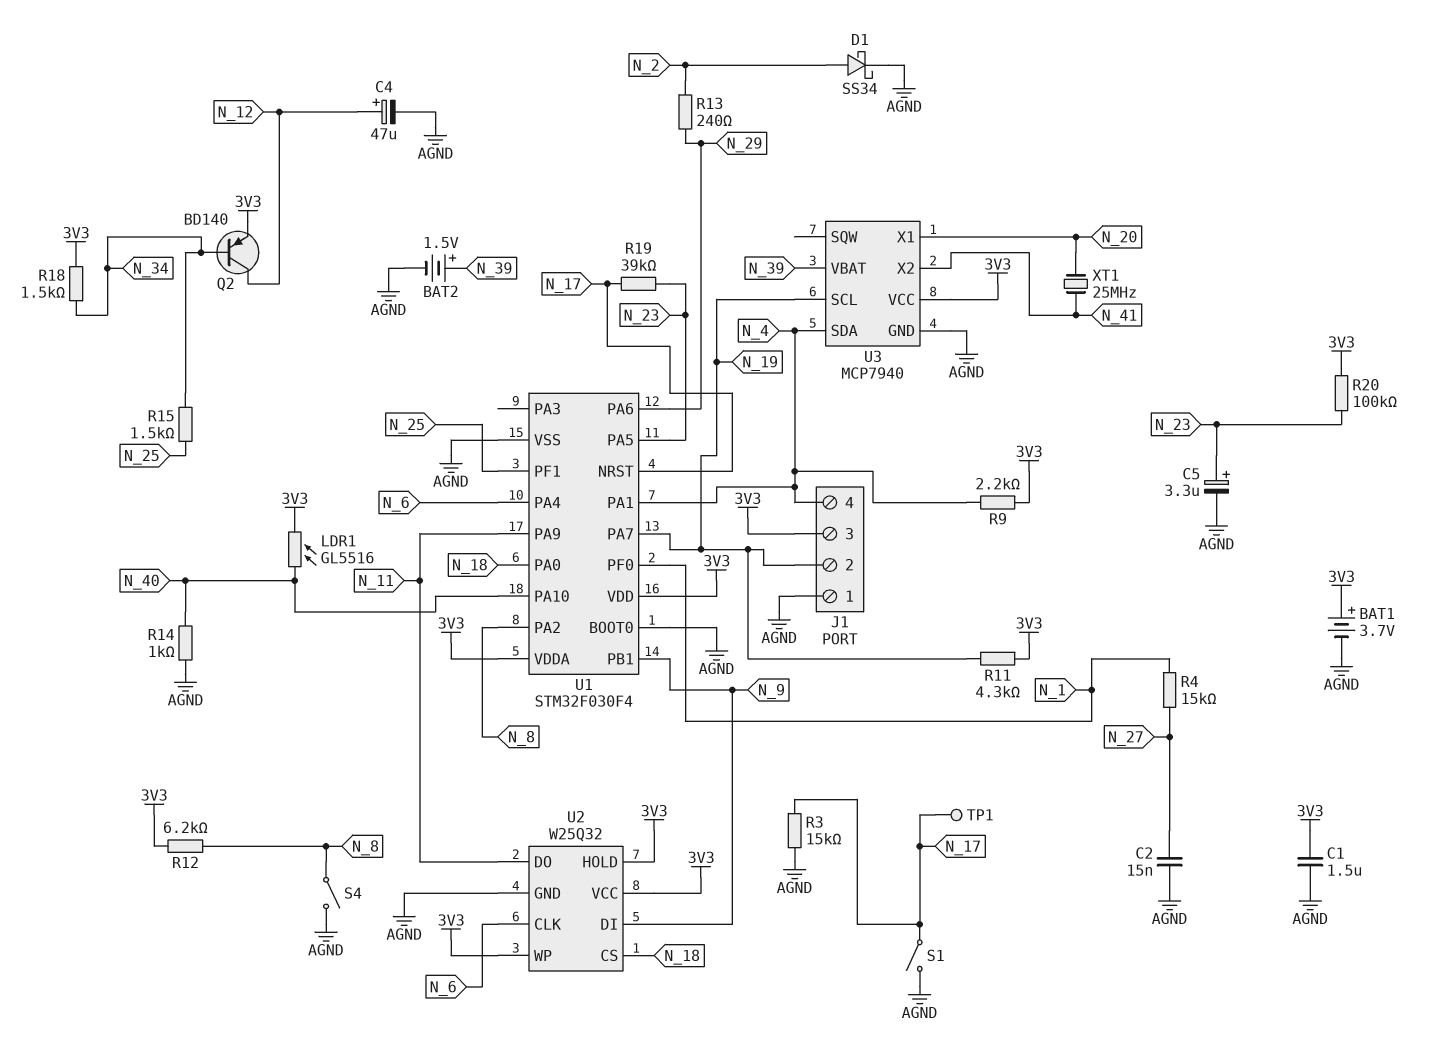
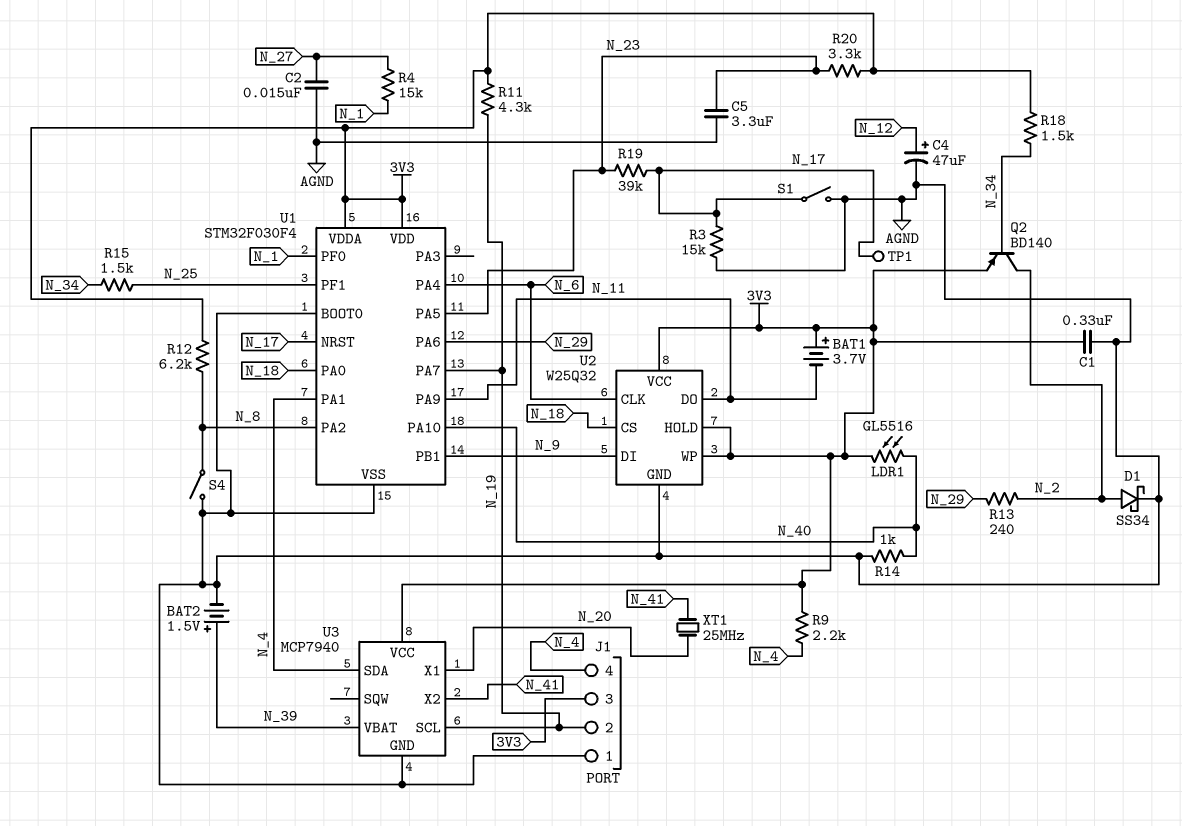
BAT1: 3.7V (plus 3V3, minus AGND) -> 3.7V (plus 3V3, minus N_11)
C1: 1.5uF (3V3, AGND) -> 330nF (3V3, AGND)
C5: 3.3uF (plus N_23, minus AGND) -> 3.3uF (AGND, N_23)
Q2: PNP BD140 (B N_34, C N_12, E 3V3) -> PNP BD140 (B N_34, C N_2, E 3V3)
R20: 100k (3V3, N_23) -> 3.3k (3V3, N_23)

